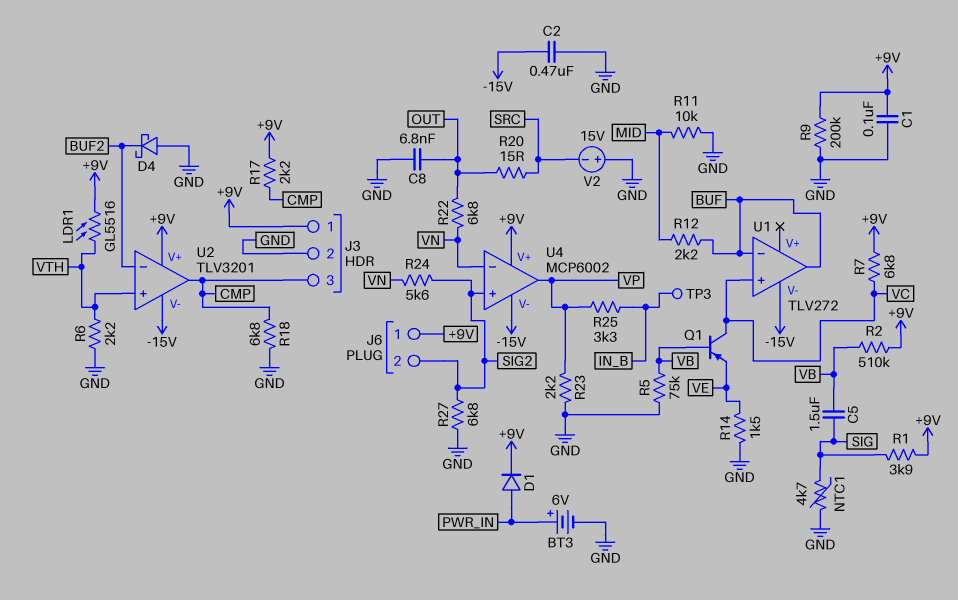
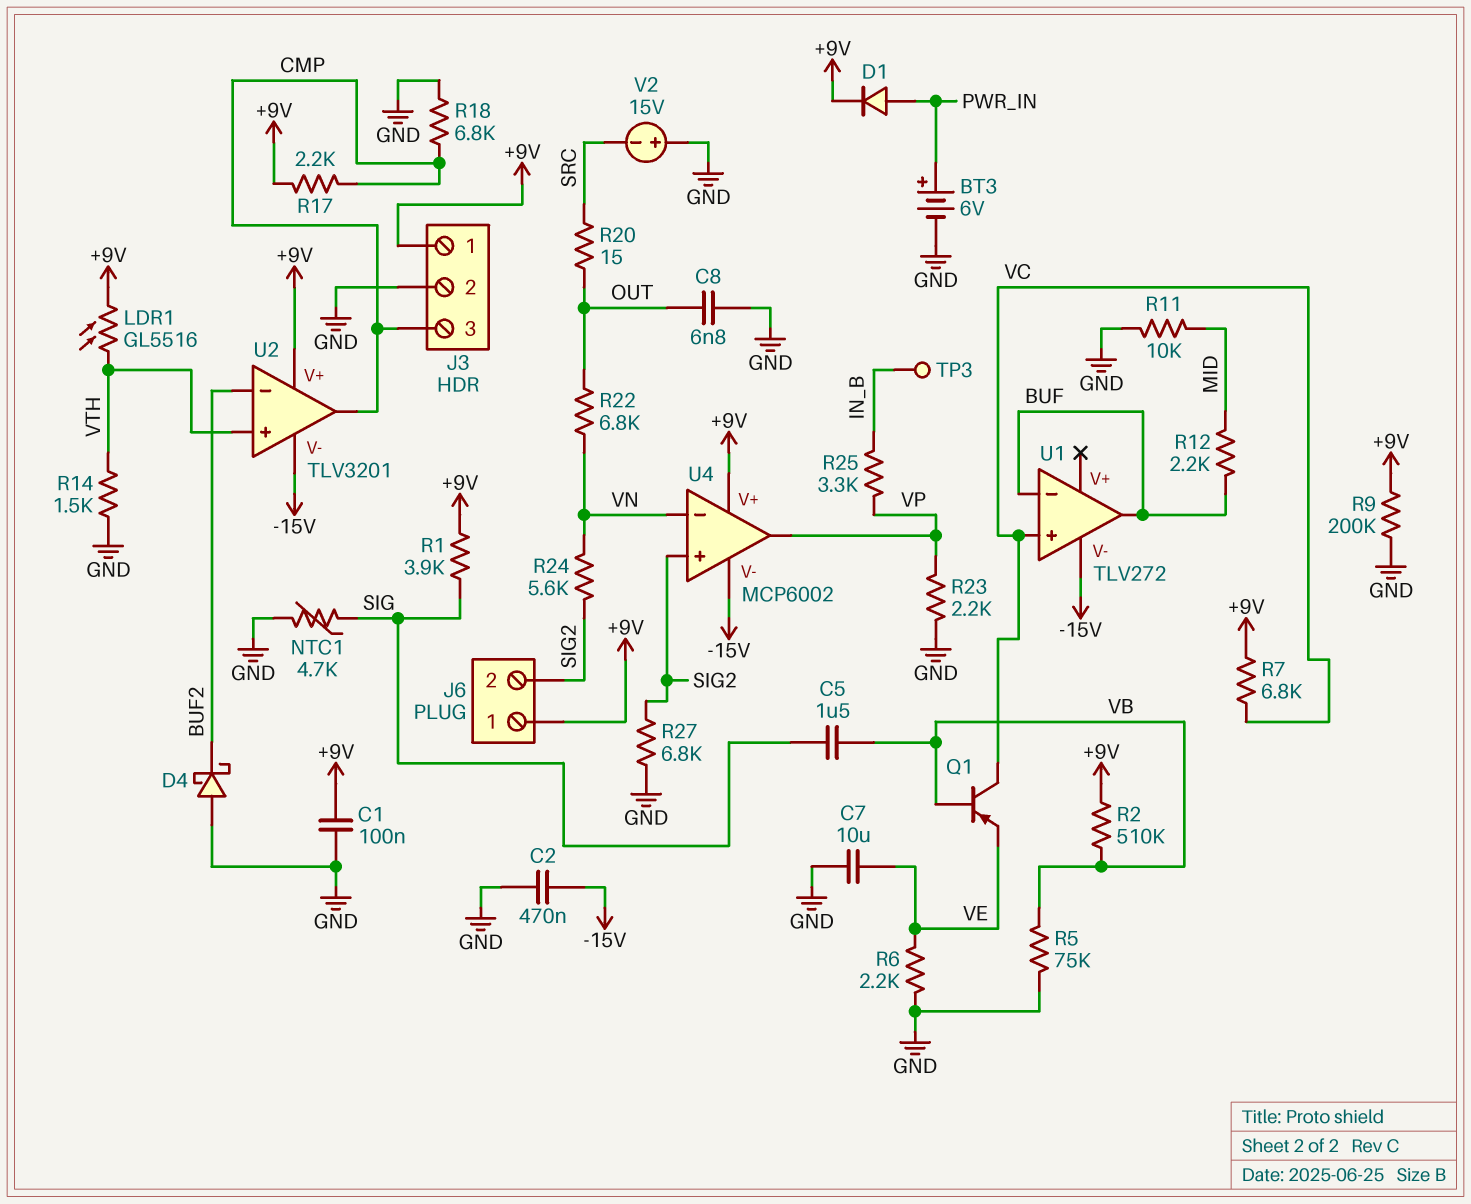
C7: none -> 10uF (GND, VE)
R6: 2.2k (GND, VTH) -> 2.2k (GND, VE)
R14: 1.5k (GND, VE) -> 1.5k (GND, VTH)

